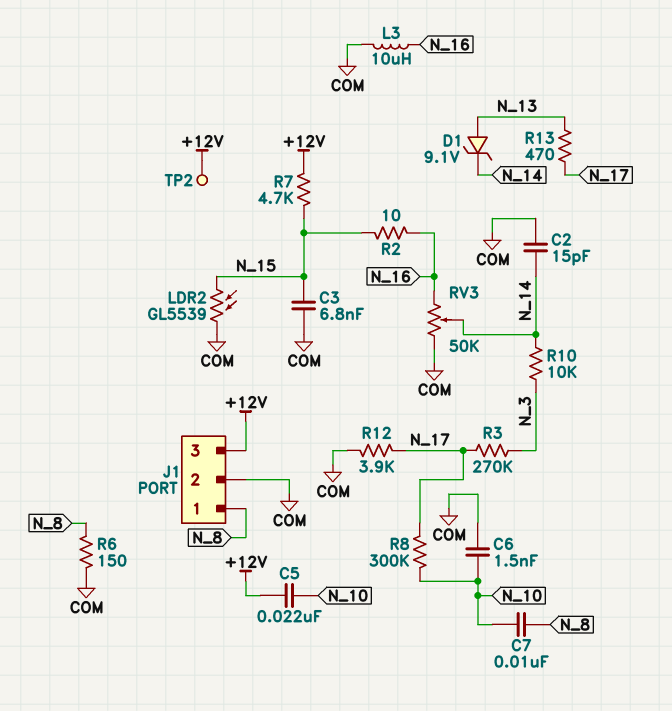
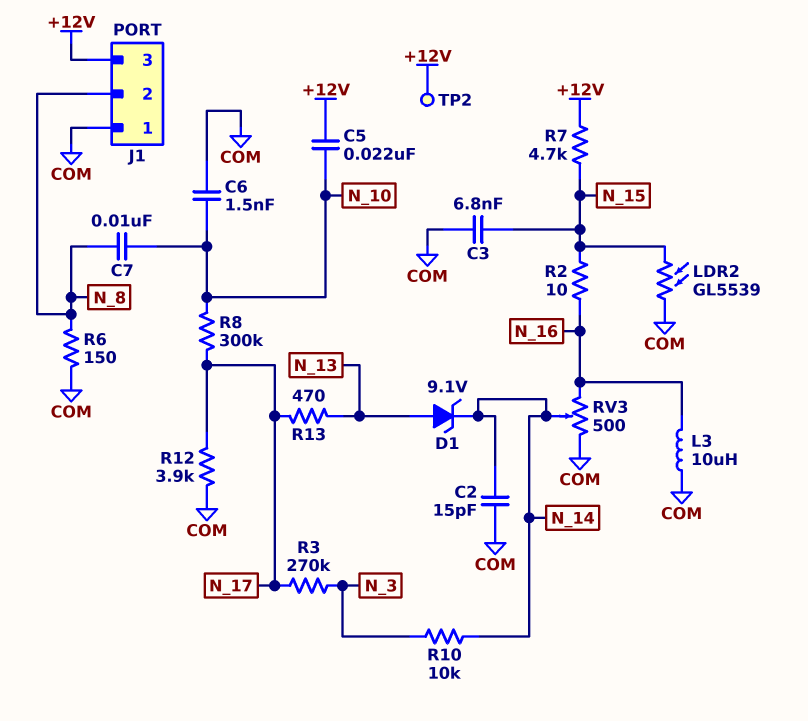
J1 pin 1: N_8 -> COM
J1 pin 2: COM -> N_8
RV3: 50k (COM, N_16, wiper N_14) -> 500 (COM, N_16, wiper N_14)

